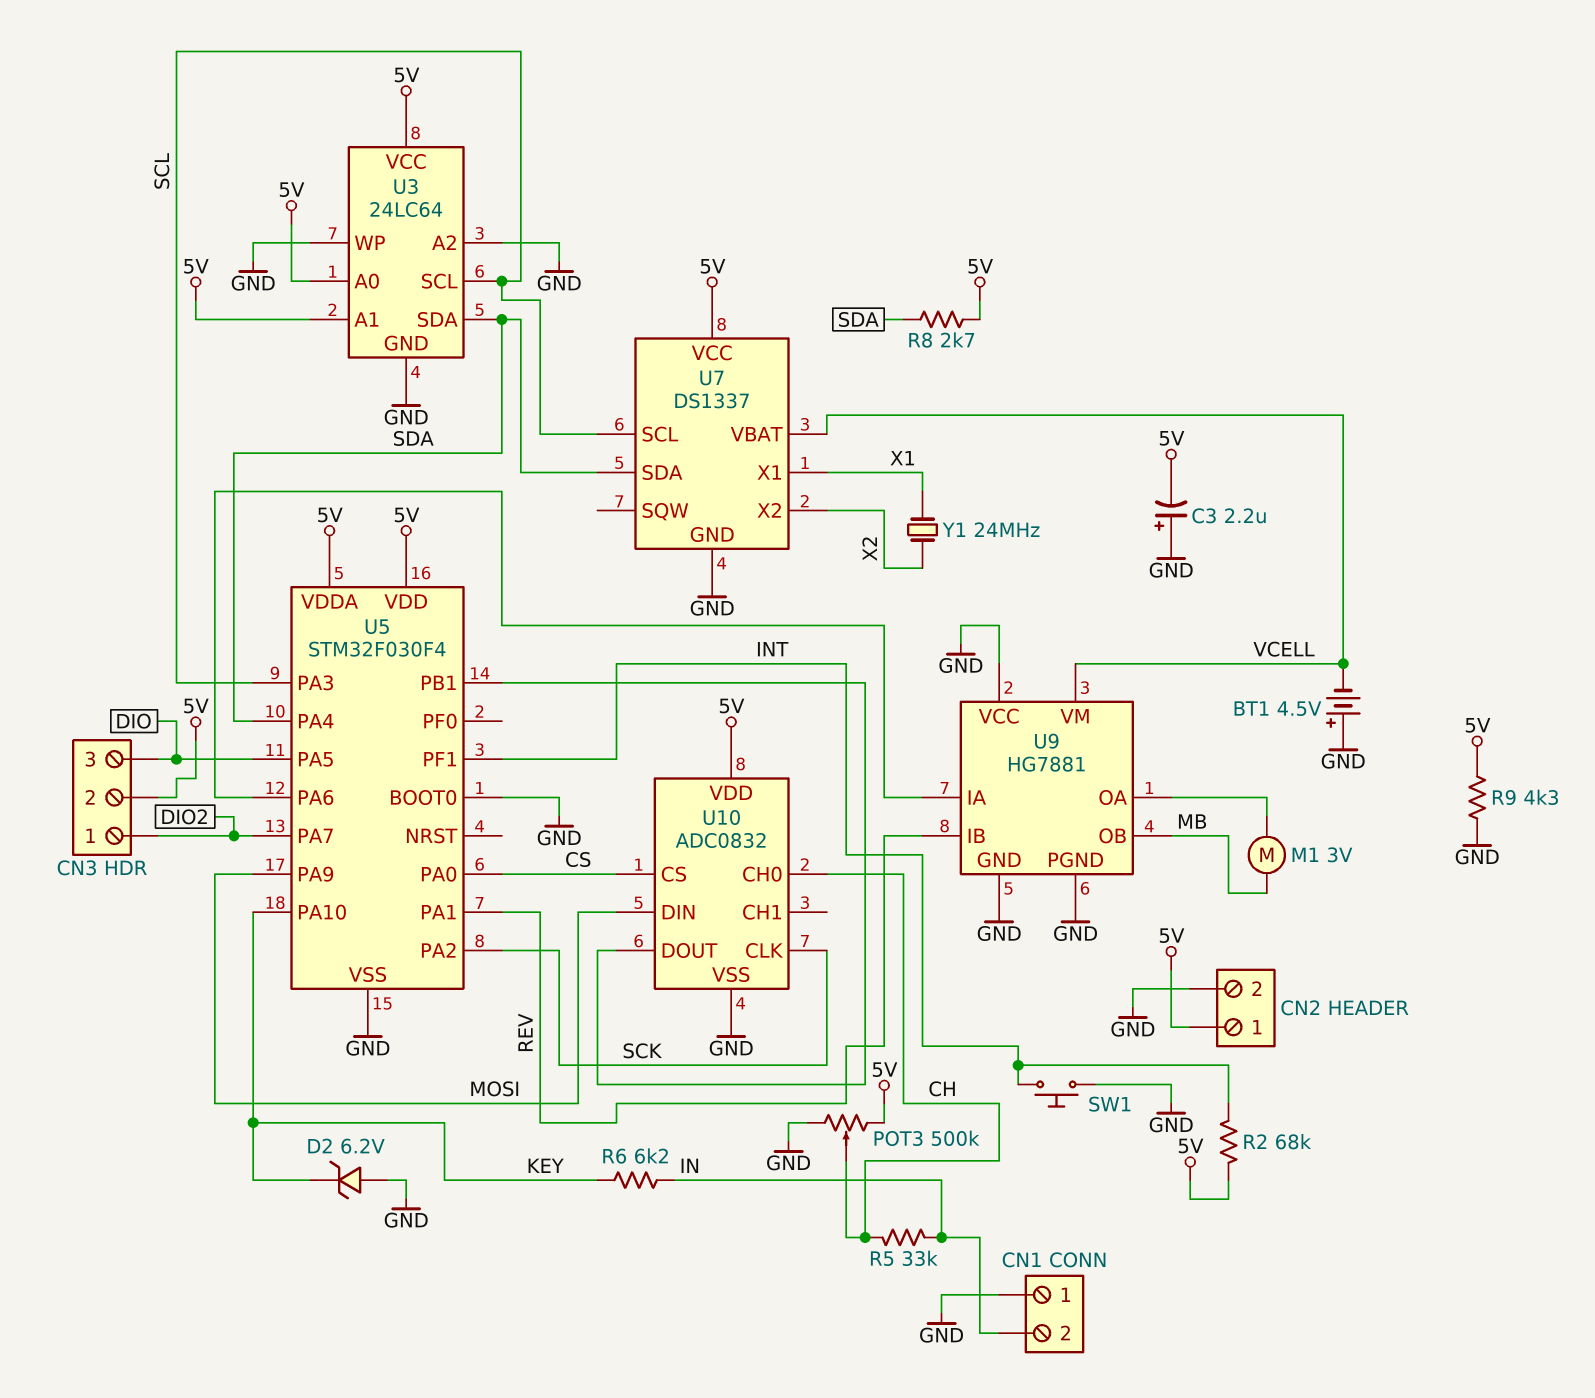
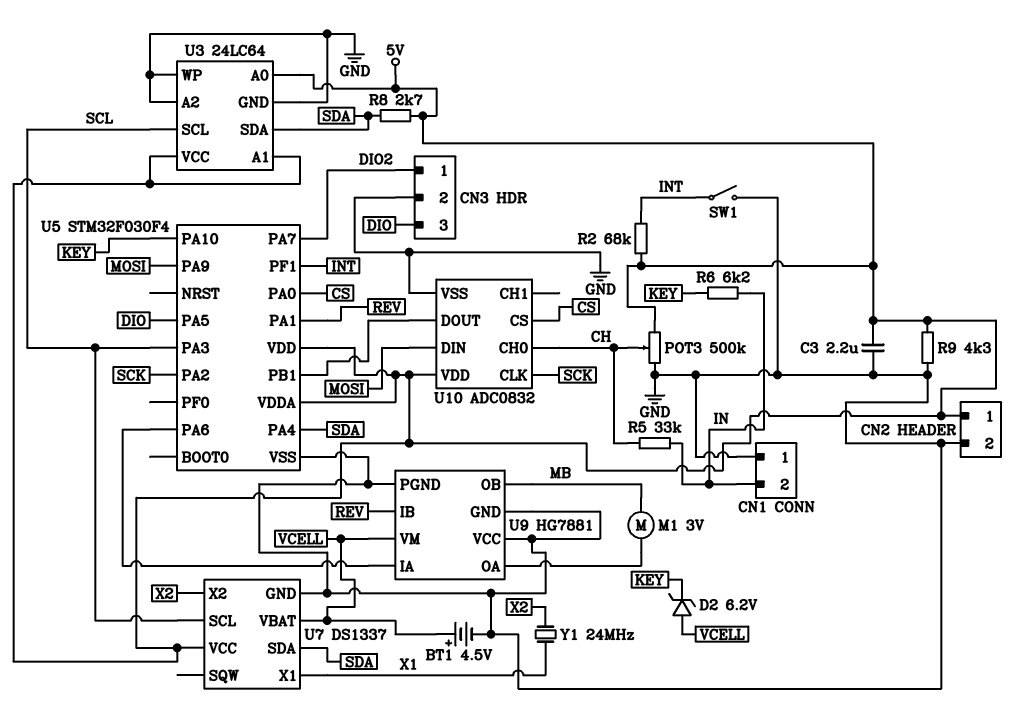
BT1: 4.5V (plus GND, minus VCELL) -> 4.5V (plus VCELL, minus GND)
C3: 2.2uF (plus GND, minus 5V) -> 2.2uF (5V, GND)
CN3 pin 2: 5V -> GND
D2: zener 6.2V (A GND, K KEY) -> zener 6.2V (A VCELL, K KEY)
SW1: button (GND, INT) -> switch (GND, INT)
U5 pin BOOT0: GND -> none

